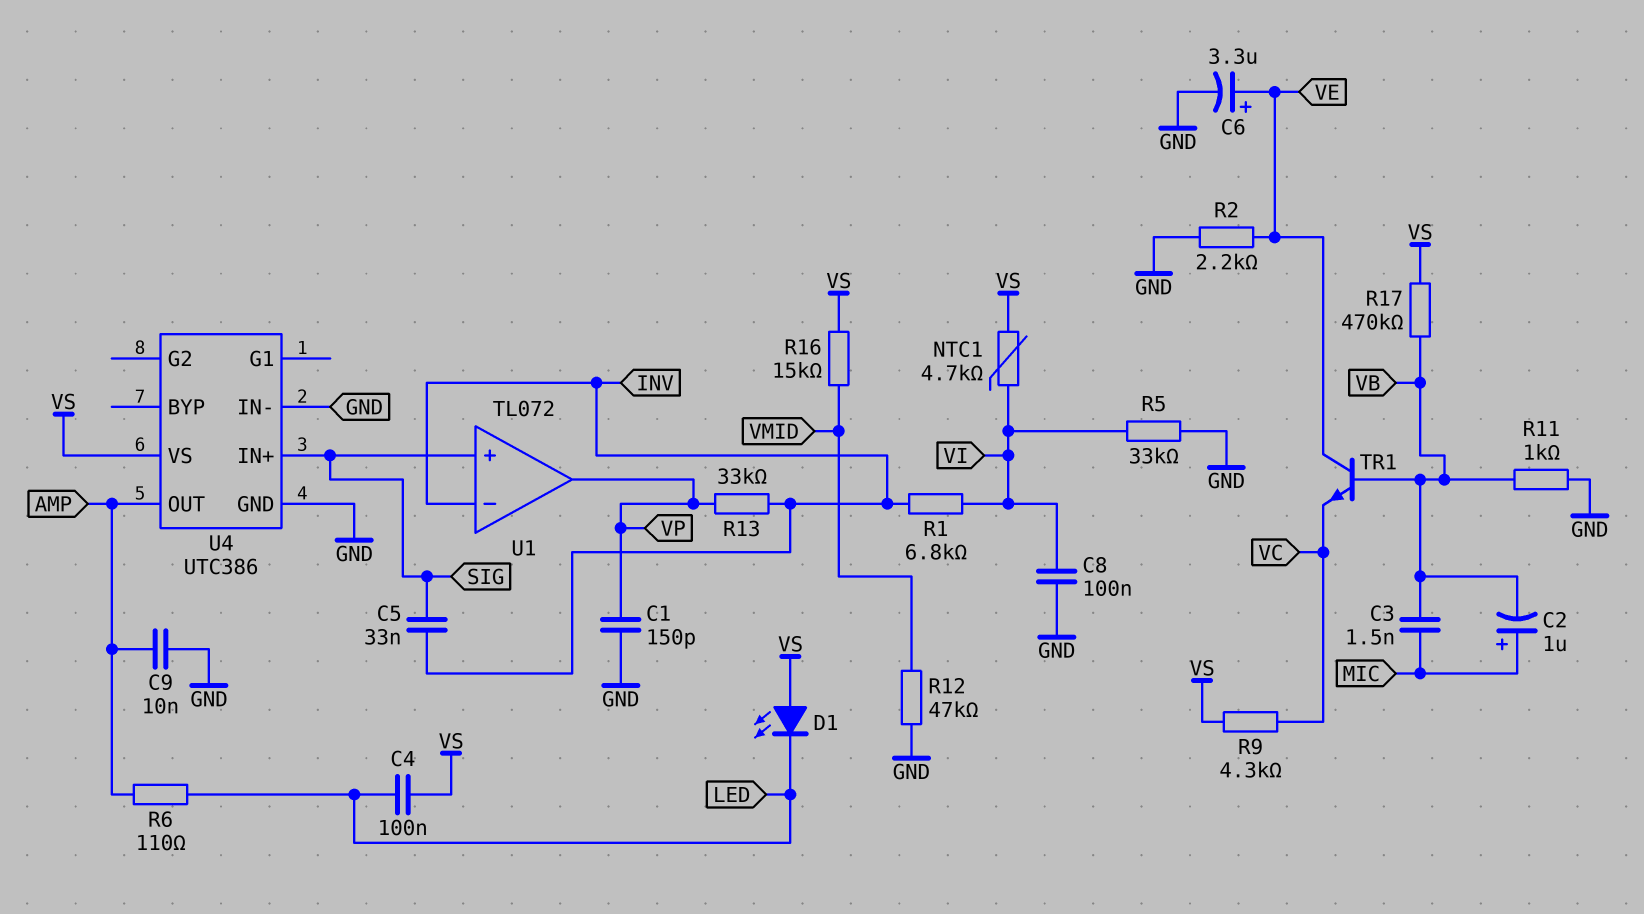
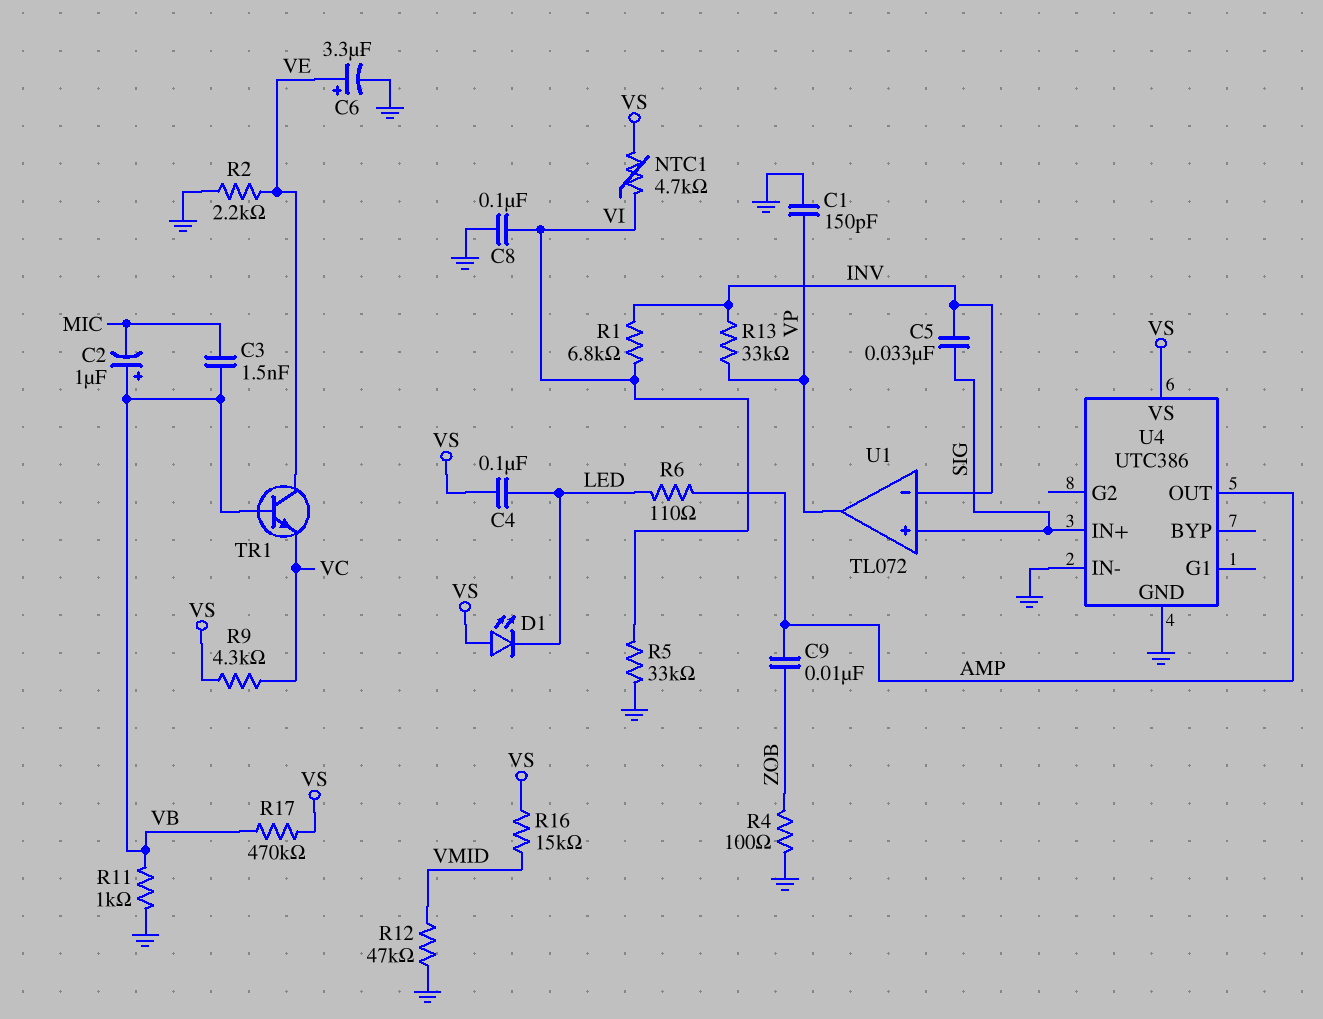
C2: 1uF (plus MIC, minus VB) -> 1uF (plus VB, minus MIC)
C9: 10nF (AMP, GND) -> 10nF (AMP, ZOB)
R4: none -> 100 (GND, ZOB)

